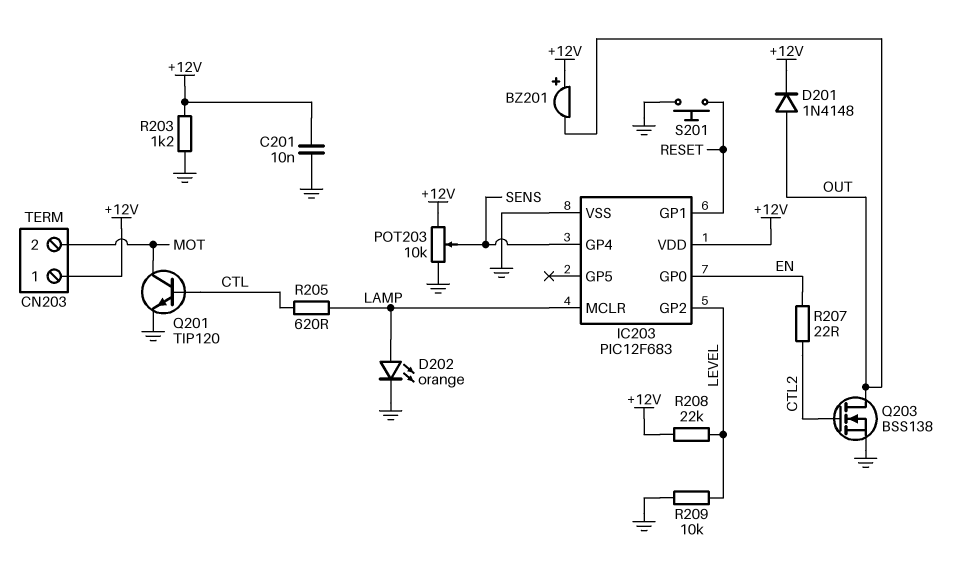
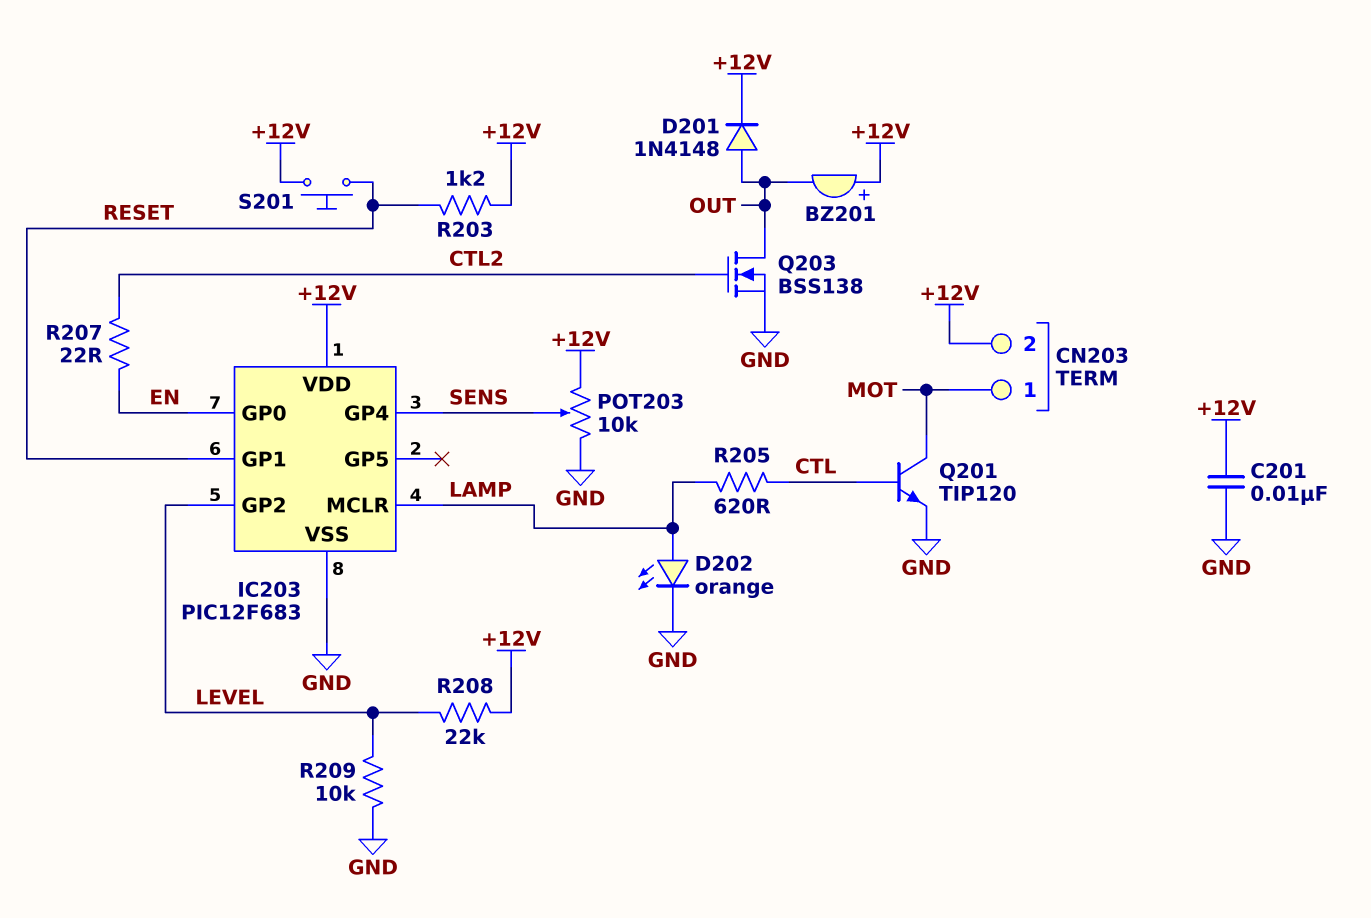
CN203 pin 1: +12V -> MOT
CN203 pin 2: MOT -> +12V
R203: 1.2k (+12V, GND) -> 1.2k (+12V, RESET)
S201: button (GND, RESET) -> button (+12V, RESET)

